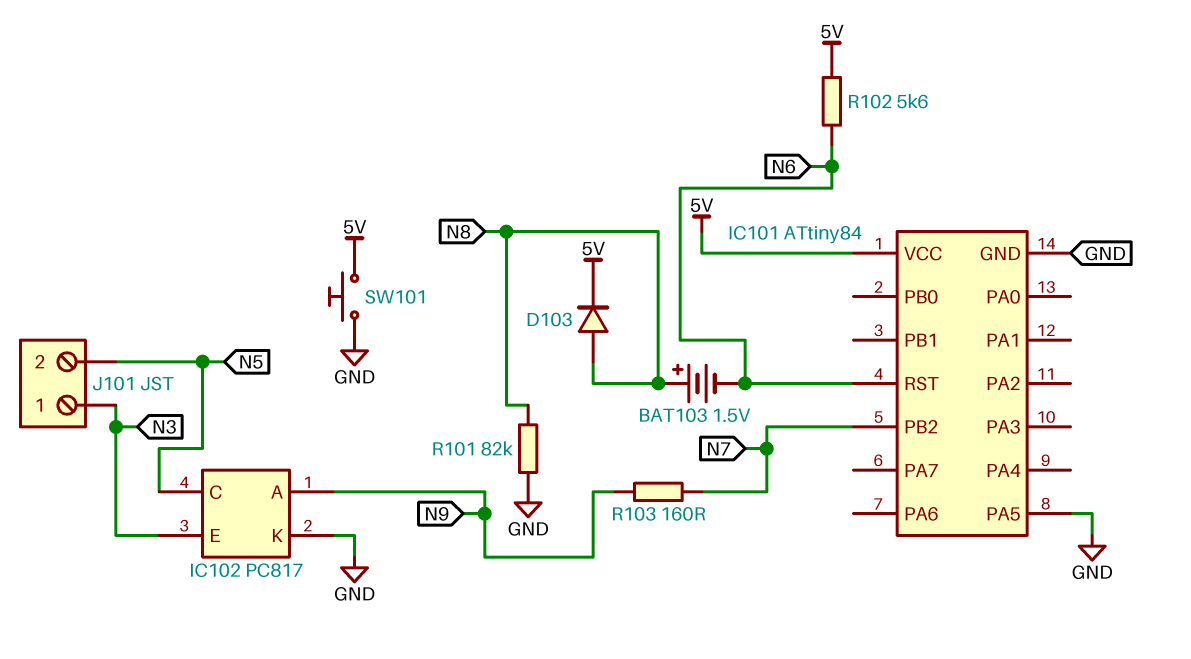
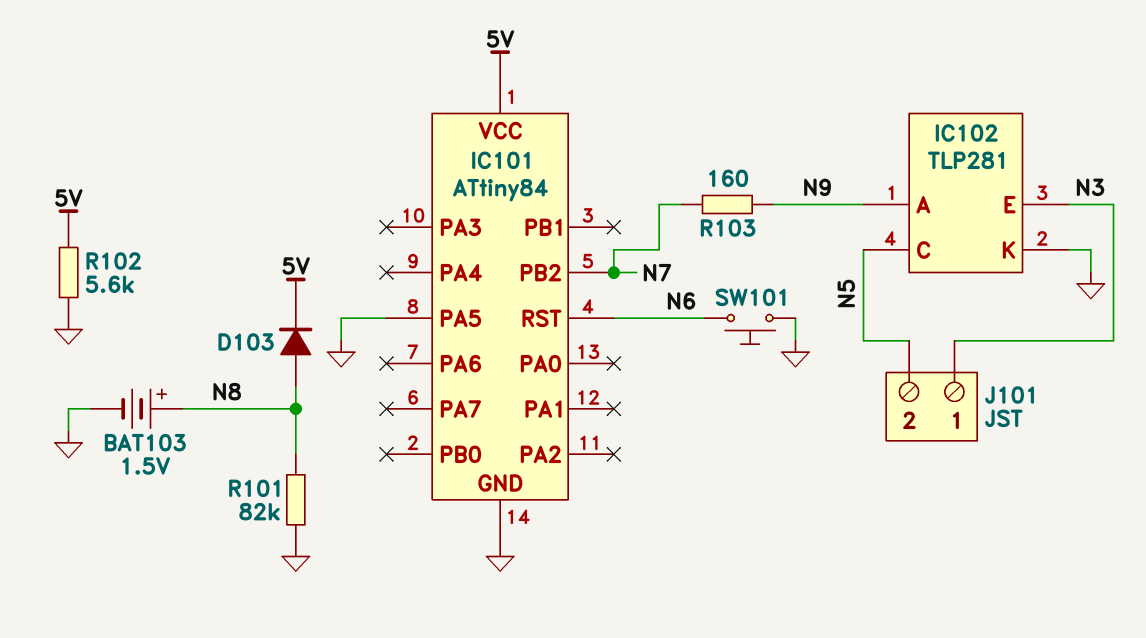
BAT103: 1.5V (plus N8, minus N6) -> 1.5V (plus N8, minus GND)
IC102: PC817 -> TLP281
R102: 5.6k (5V, N6) -> 5.6k (5V, GND)
SW101: button (5V, GND) -> button (GND, N6)

